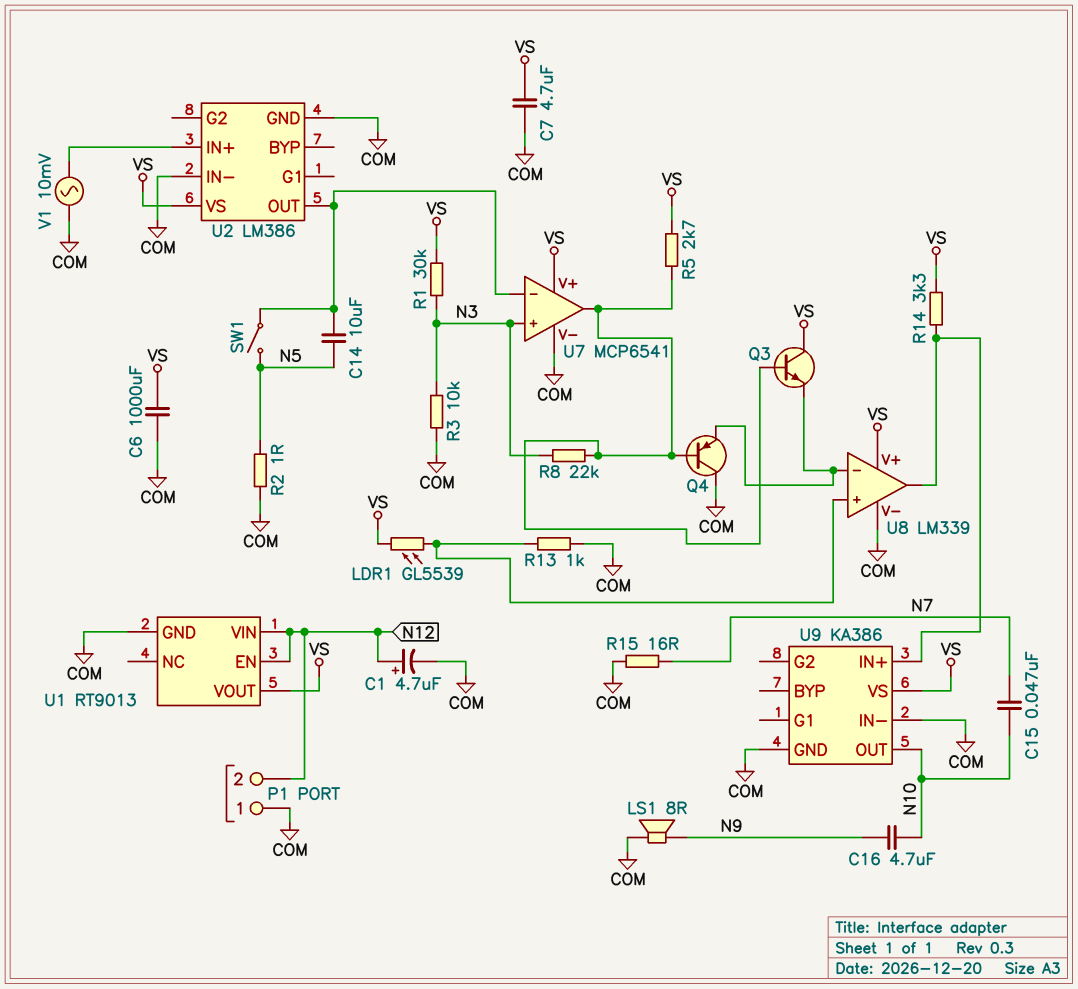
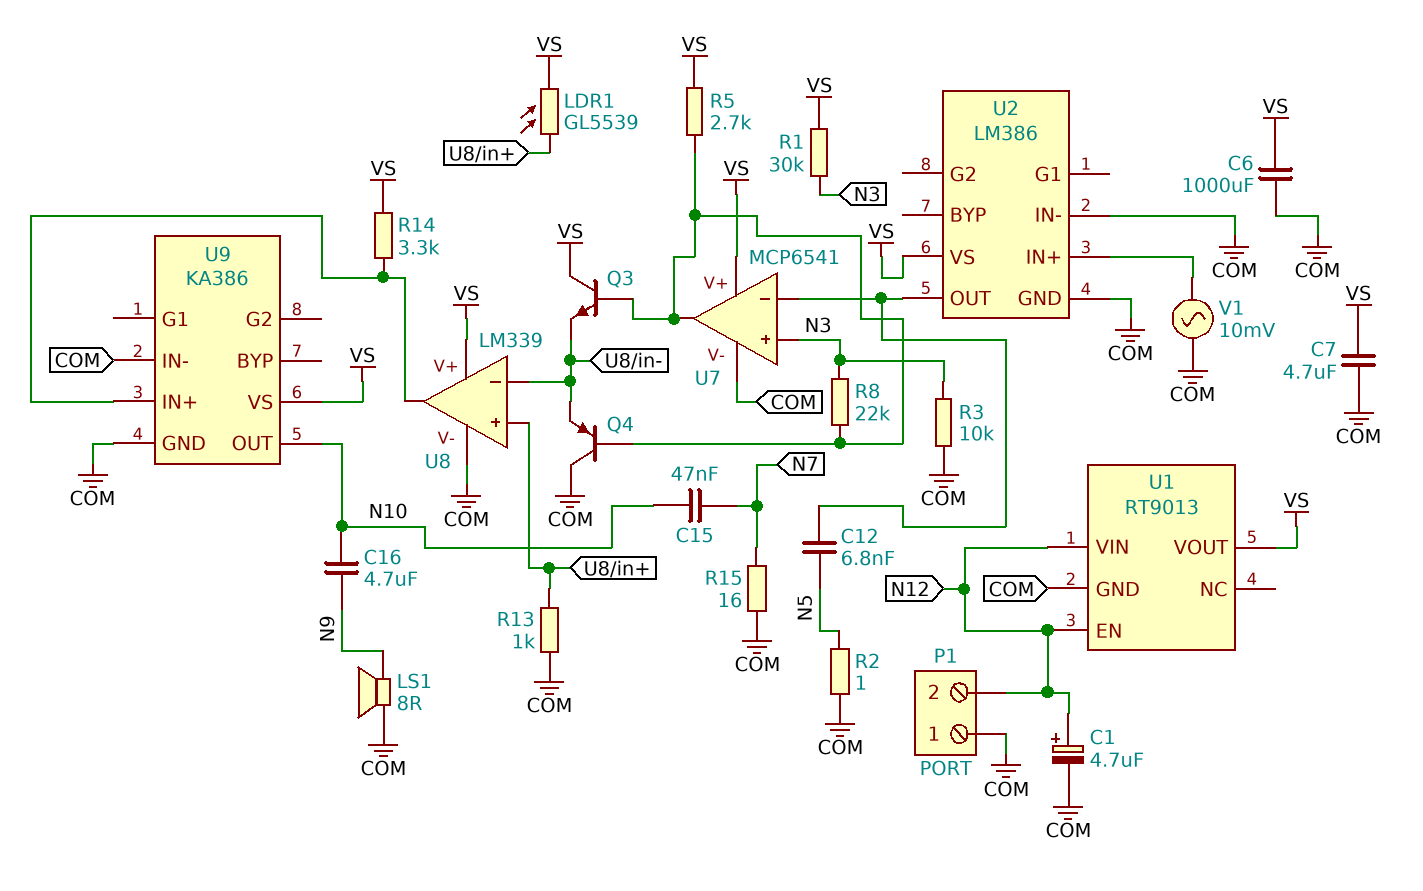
C12: none -> 6.8nF (N5, U2/OUT)
C14: 10uF (N5, U2/OUT) -> none
SW1: switch (N5, U2/OUT) -> none

